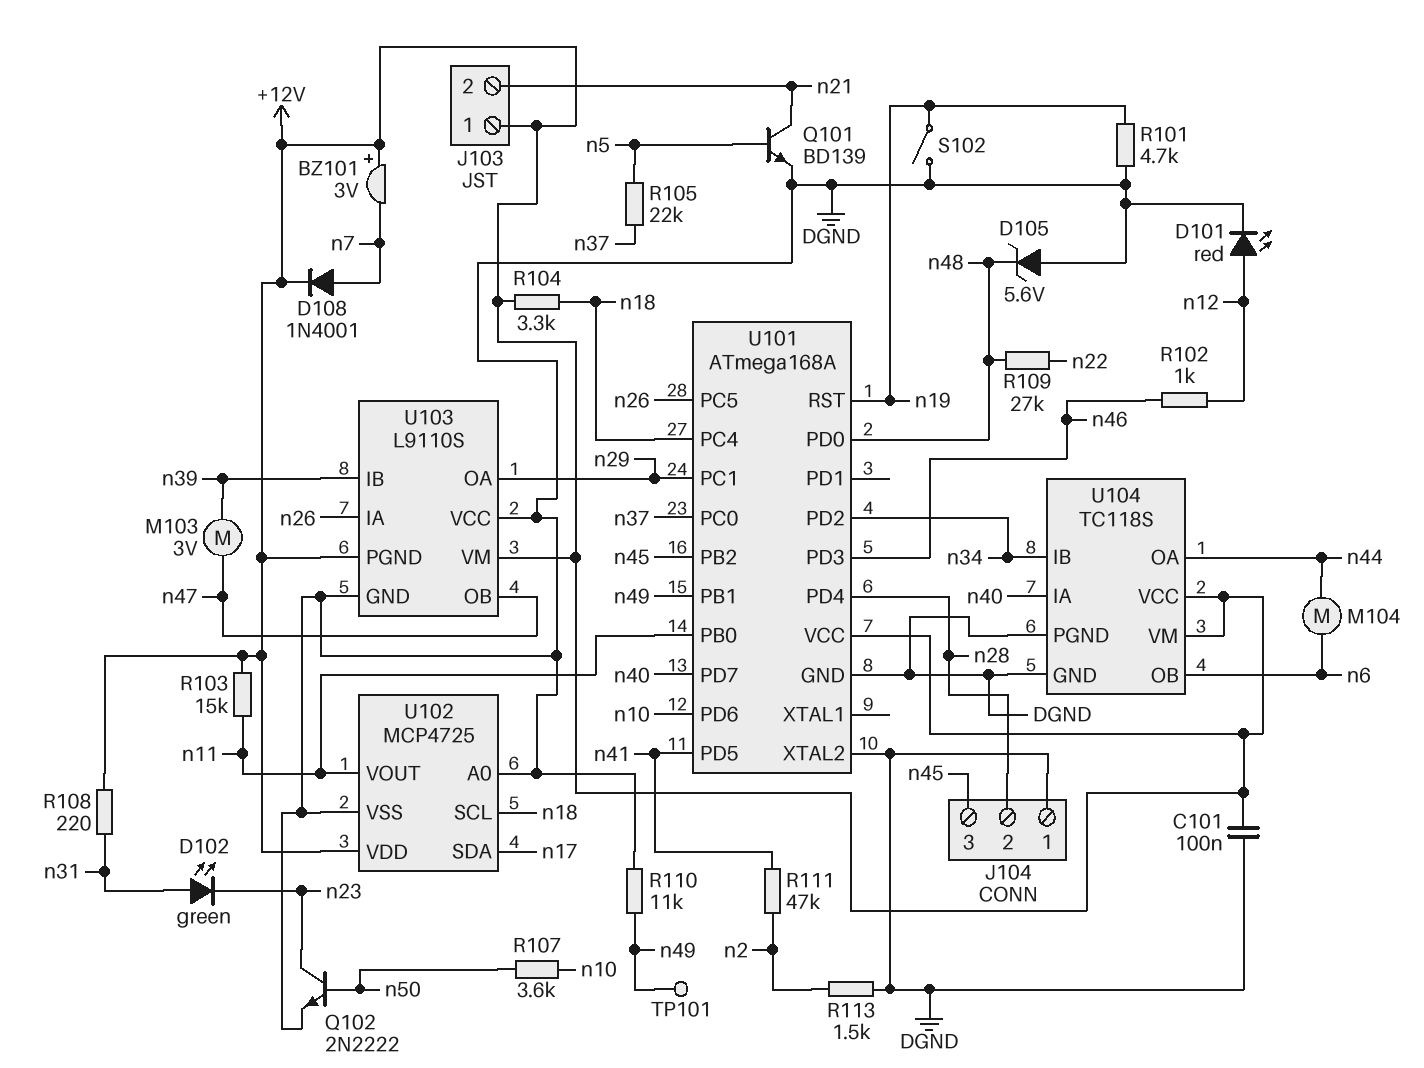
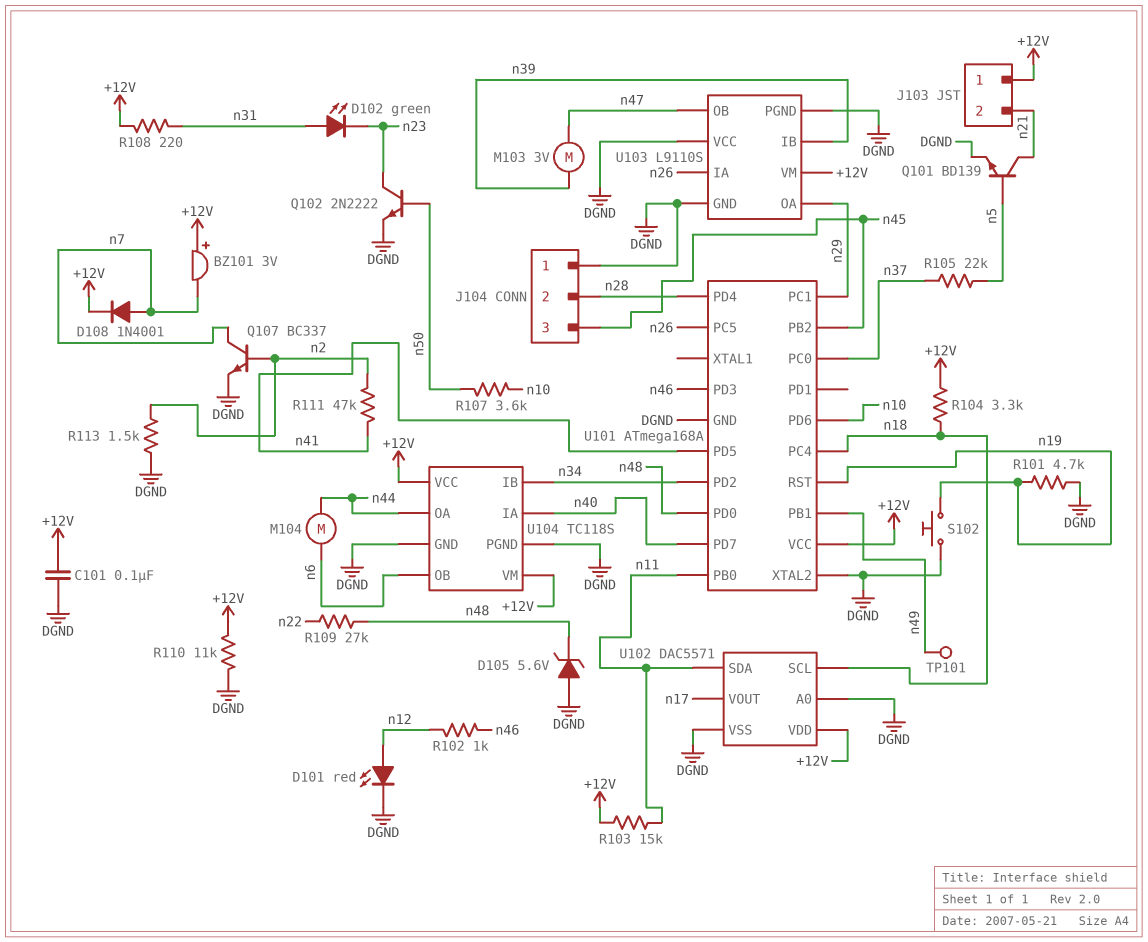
Q107: none -> NPN BC337 (B n2, C n7, E DGND)
R110: 11k (DGND, n49) -> 11k (+12V, DGND)
S102: switch (DGND, n19) -> button (DGND, n19)
U102: MCP4725 -> DAC5571
U102 pin SDA: n17 -> n11
U102 pin VOUT: n11 -> n17
U103 pin PGND: +12V -> DGND

